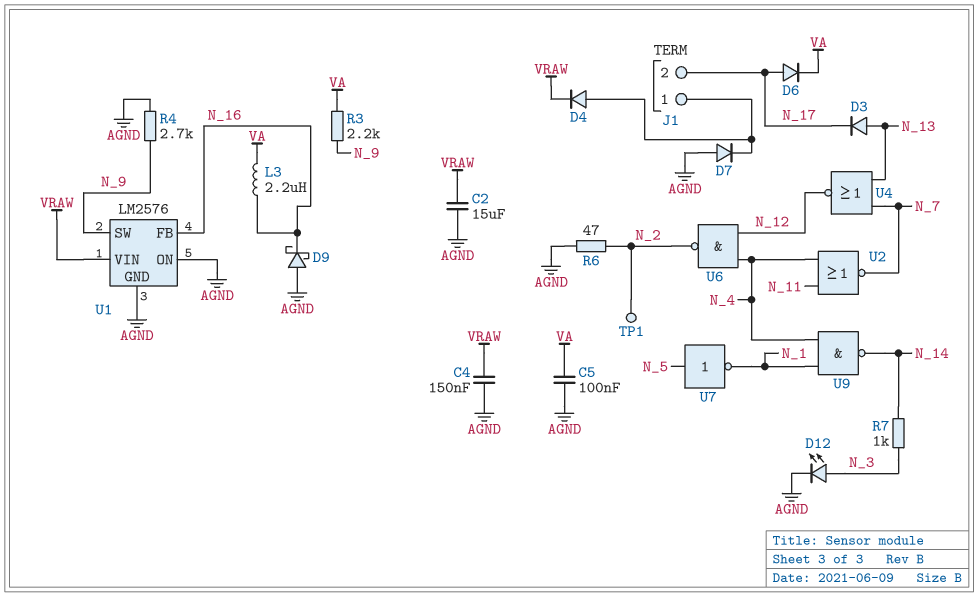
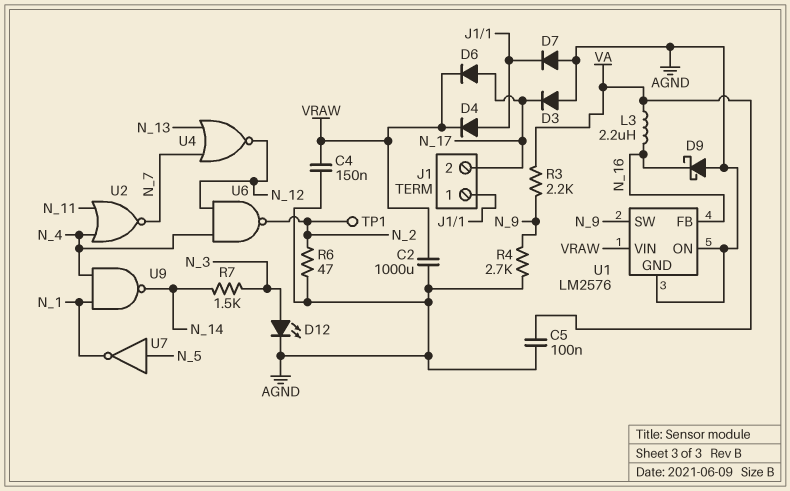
C2: 15uF (AGND, VRAW) -> 1000uF (AGND, VRAW)
D3: diode (A N_13, K N_17) -> diode (A AGND, K N_17)
D6: diode (A N_17, K VA) -> diode (A N_17, K VRAW)
R7: 1k (N_3, N_14) -> 1.5k (N_3, N_14)

